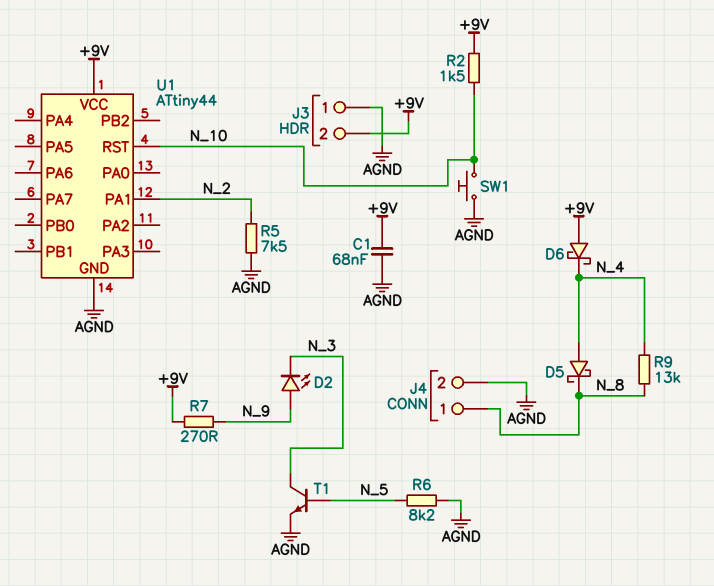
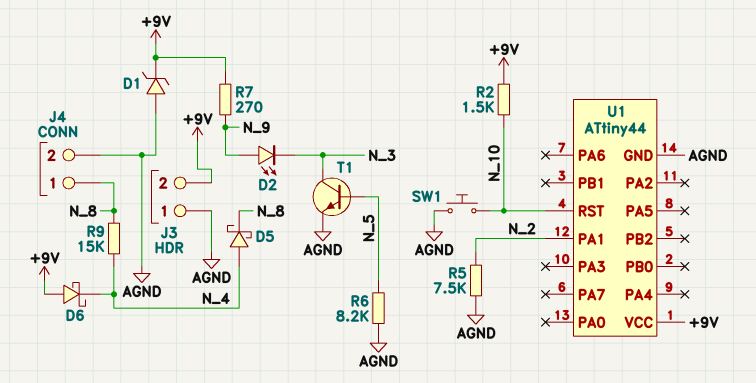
C1: 68nF (+9V, AGND) -> none
D1: none -> zener (A AGND, K +9V)
R9: 13k (N_4, N_8) -> 15k (N_4, N_8)

